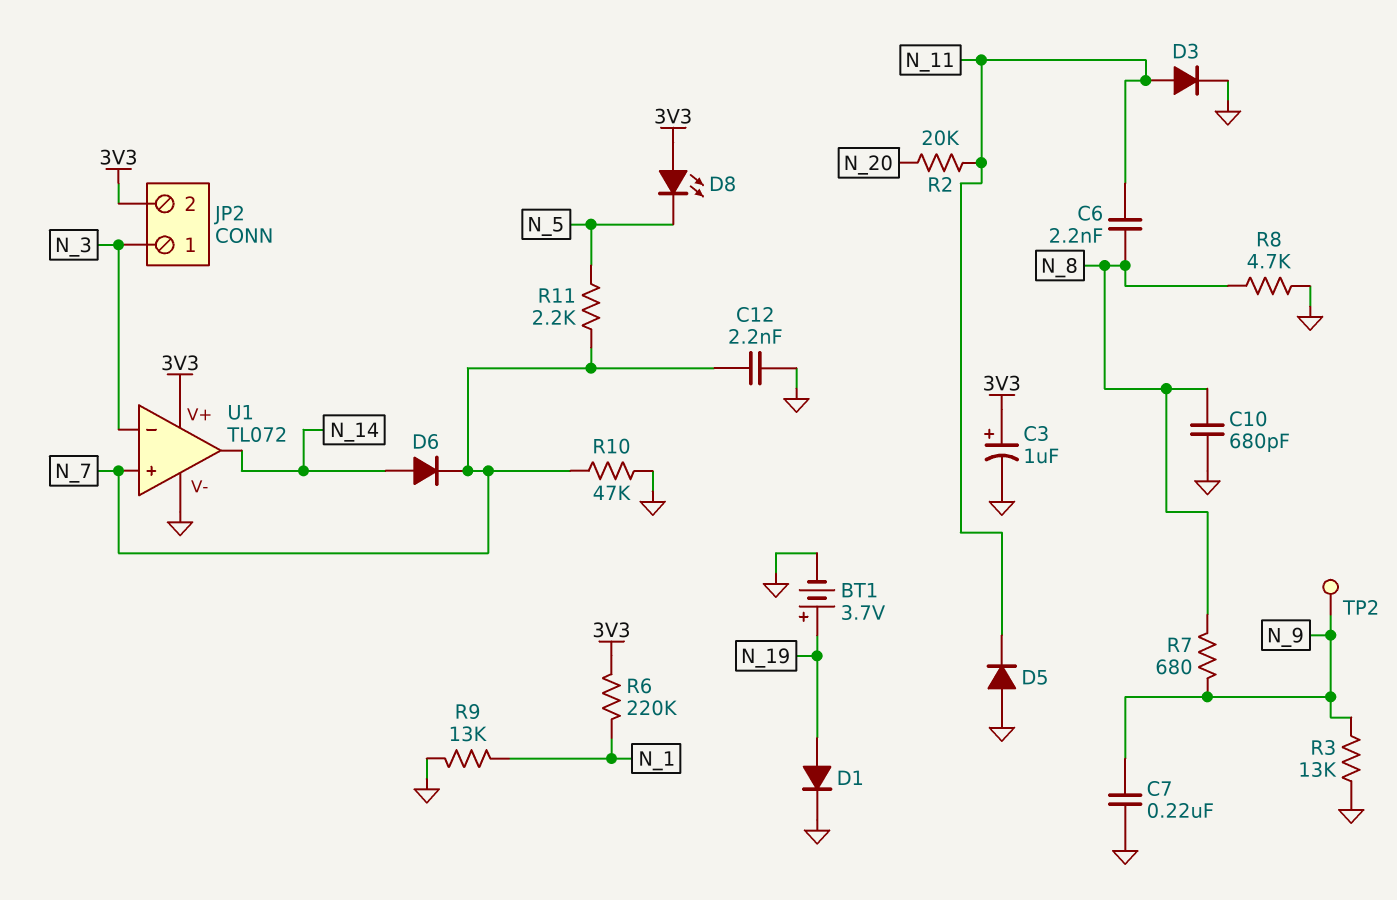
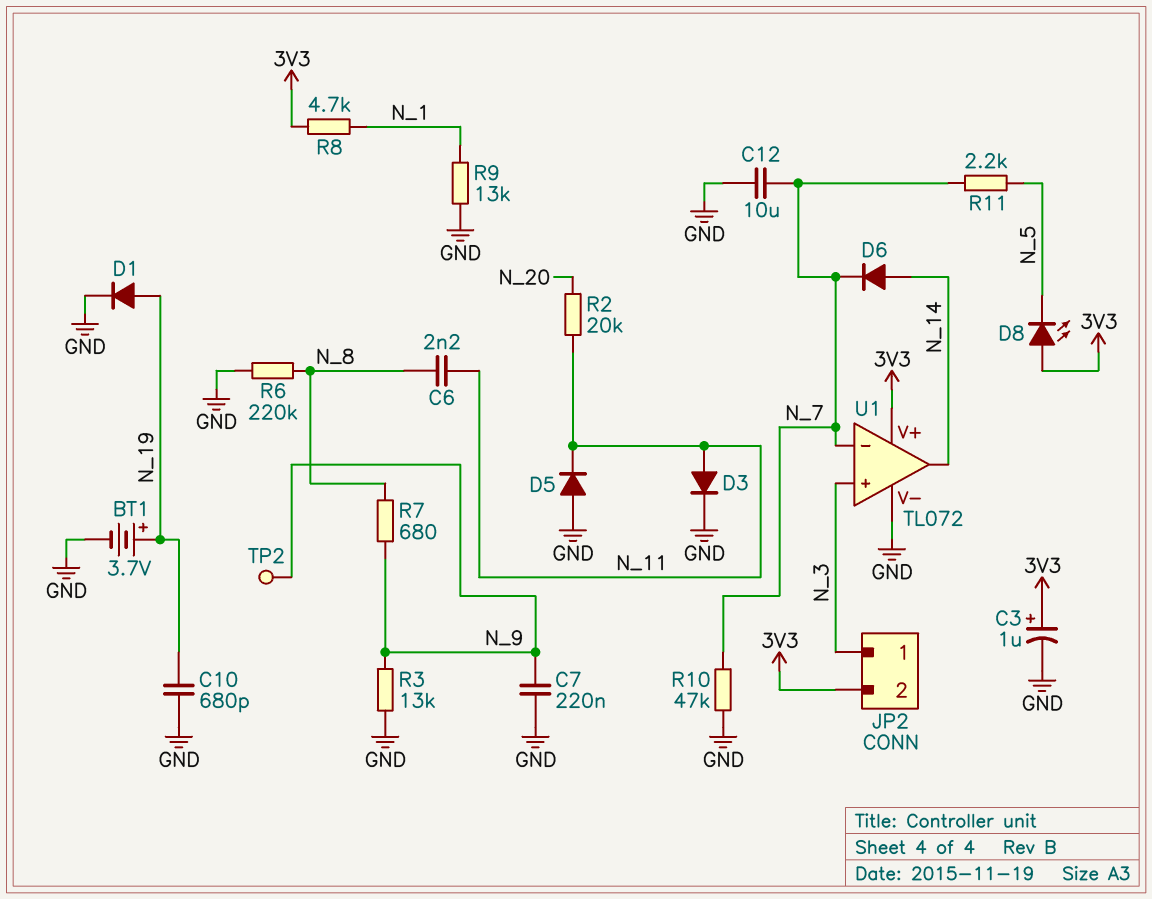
C10: 680pF (GND, N_8) -> 680pF (GND, N_19)
C12: 2.2nF (GND, N_7) -> 10uF (GND, N_7)
R6: 220k (3V3, N_1) -> 220k (GND, N_8)
R8: 4.7k (GND, N_8) -> 4.7k (3V3, N_1)
U1 pin in+: N_7 -> N_3
U1 pin in-: N_3 -> N_7

